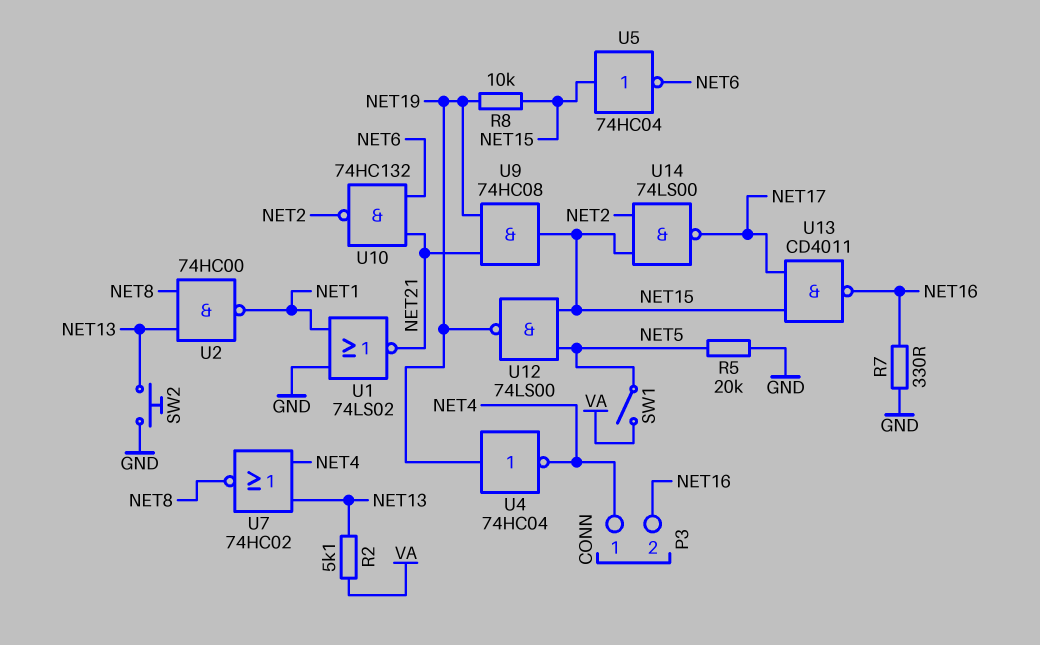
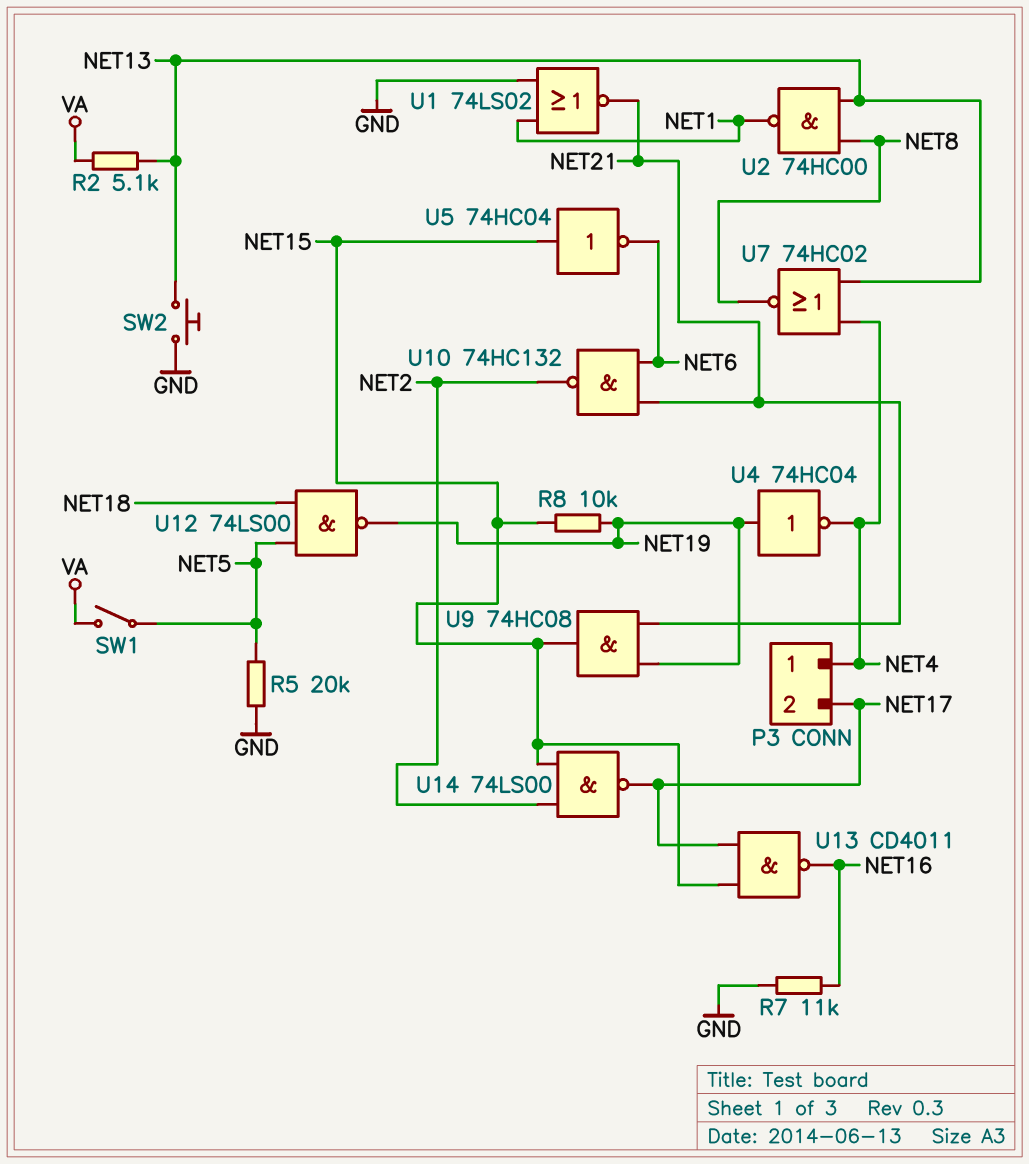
P3 pin 2: NET16 -> NET17
R7: 330 (GND, NET16) -> 11k (GND, NET16)
U12: NAND 74LS00 (in NET5, in NET15, out NET19) -> NAND 74LS00 (in NET5, in NET18, out NET19)

